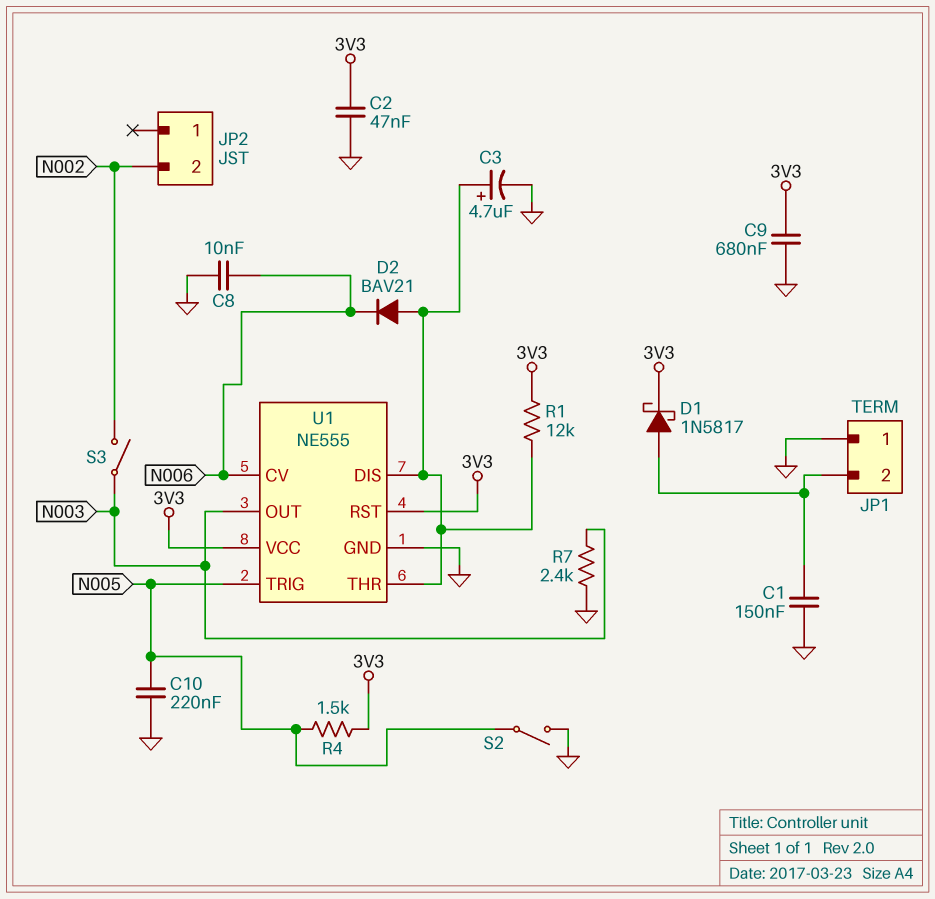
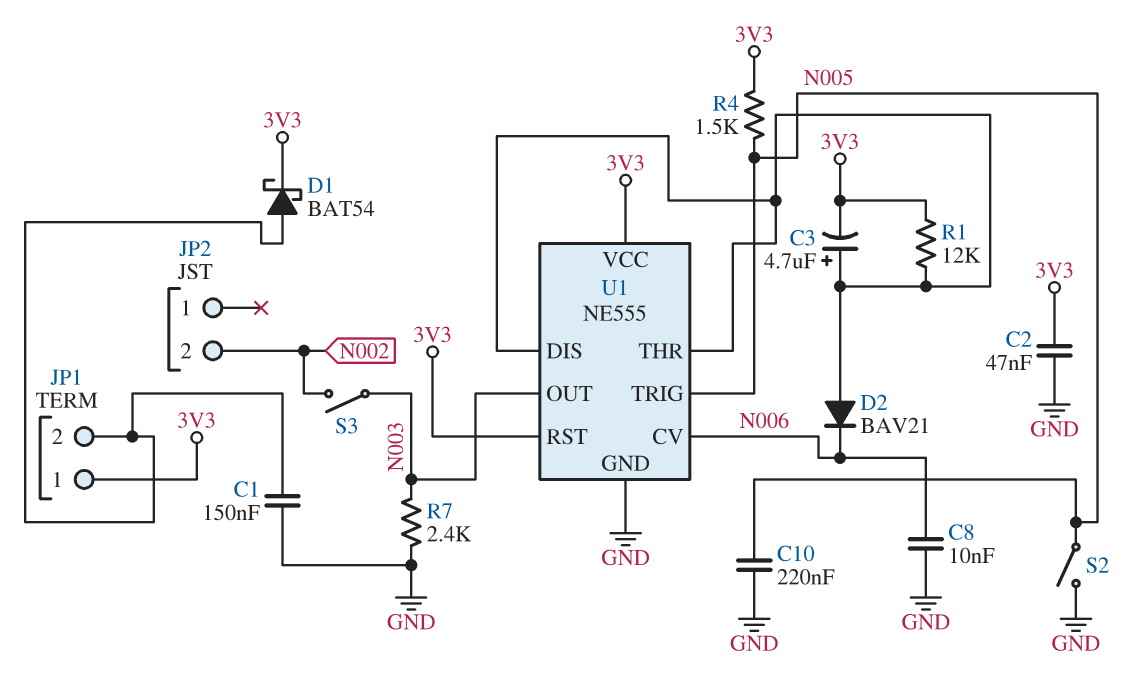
C3: 4.7uF (plus U1/DIS, minus GND) -> 4.7uF (plus U1/DIS, minus 3V3)
C9: 680nF (3V3, GND) -> none
D1: schottky 1N5817 (A JP1/2, K 3V3) -> schottky BAT54 (A JP1/2, K 3V3)
JP1 pin 1: GND -> 3V3

